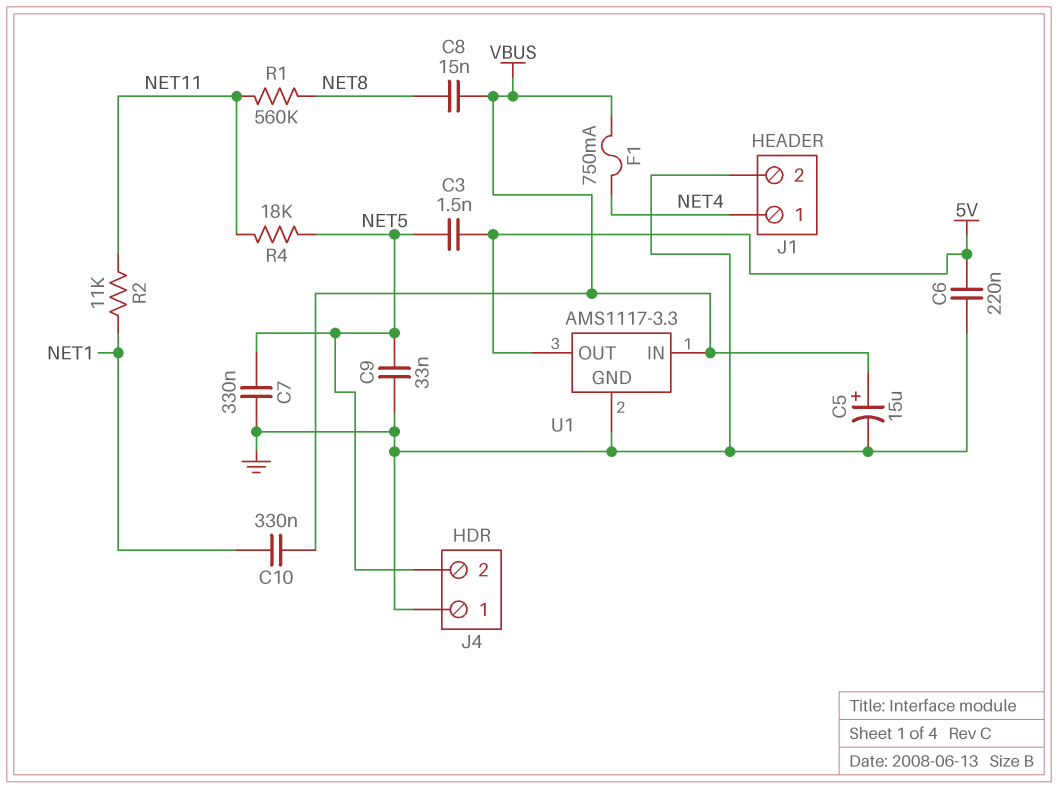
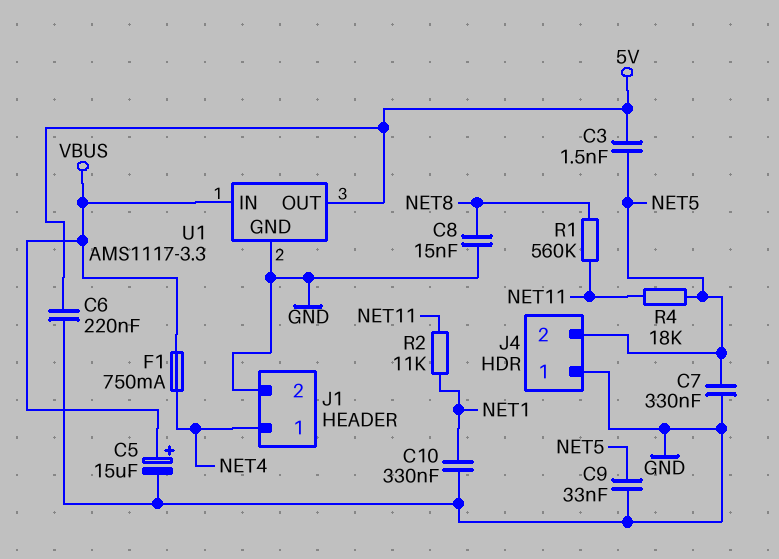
C8: 15nF (NET8, VBUS) -> 15nF (GND, NET8)
C10: 330nF (NET1, VBUS) -> 330nF (GND, NET1)

